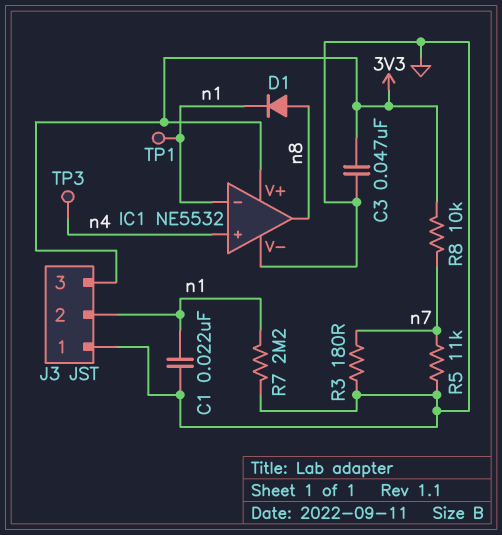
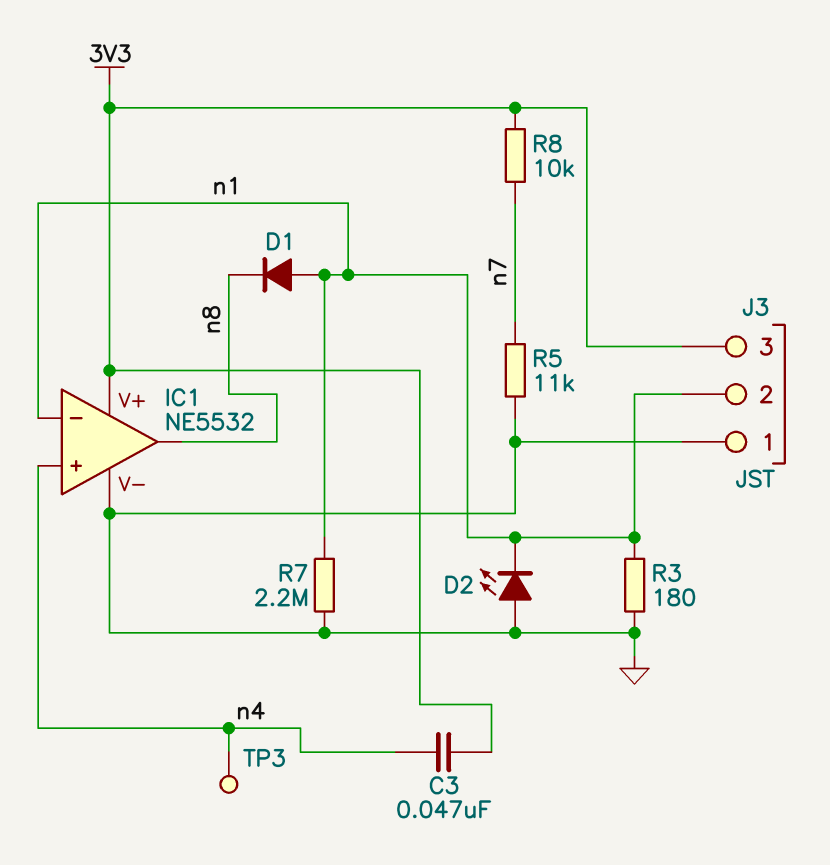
C1: 22nF (GND, n1) -> none
C3: 47nF (3V3, GND) -> 47nF (3V3, n4)
D1: diode (A n8, K n1) -> diode (A n1, K n8)
D2: none -> LED (A GND, K n1)
R3: 180 (GND, n7) -> 180 (GND, n1)
TP1: test point (n1) -> none

